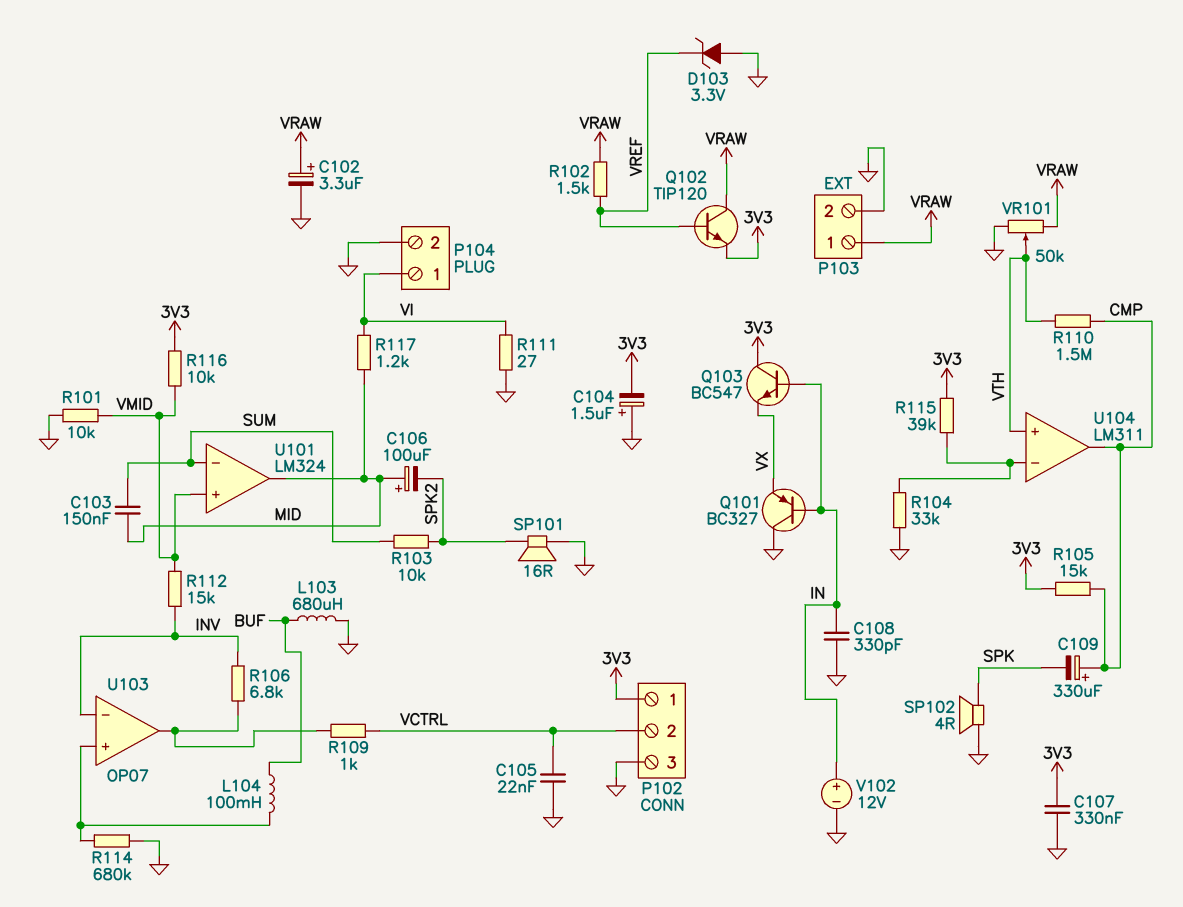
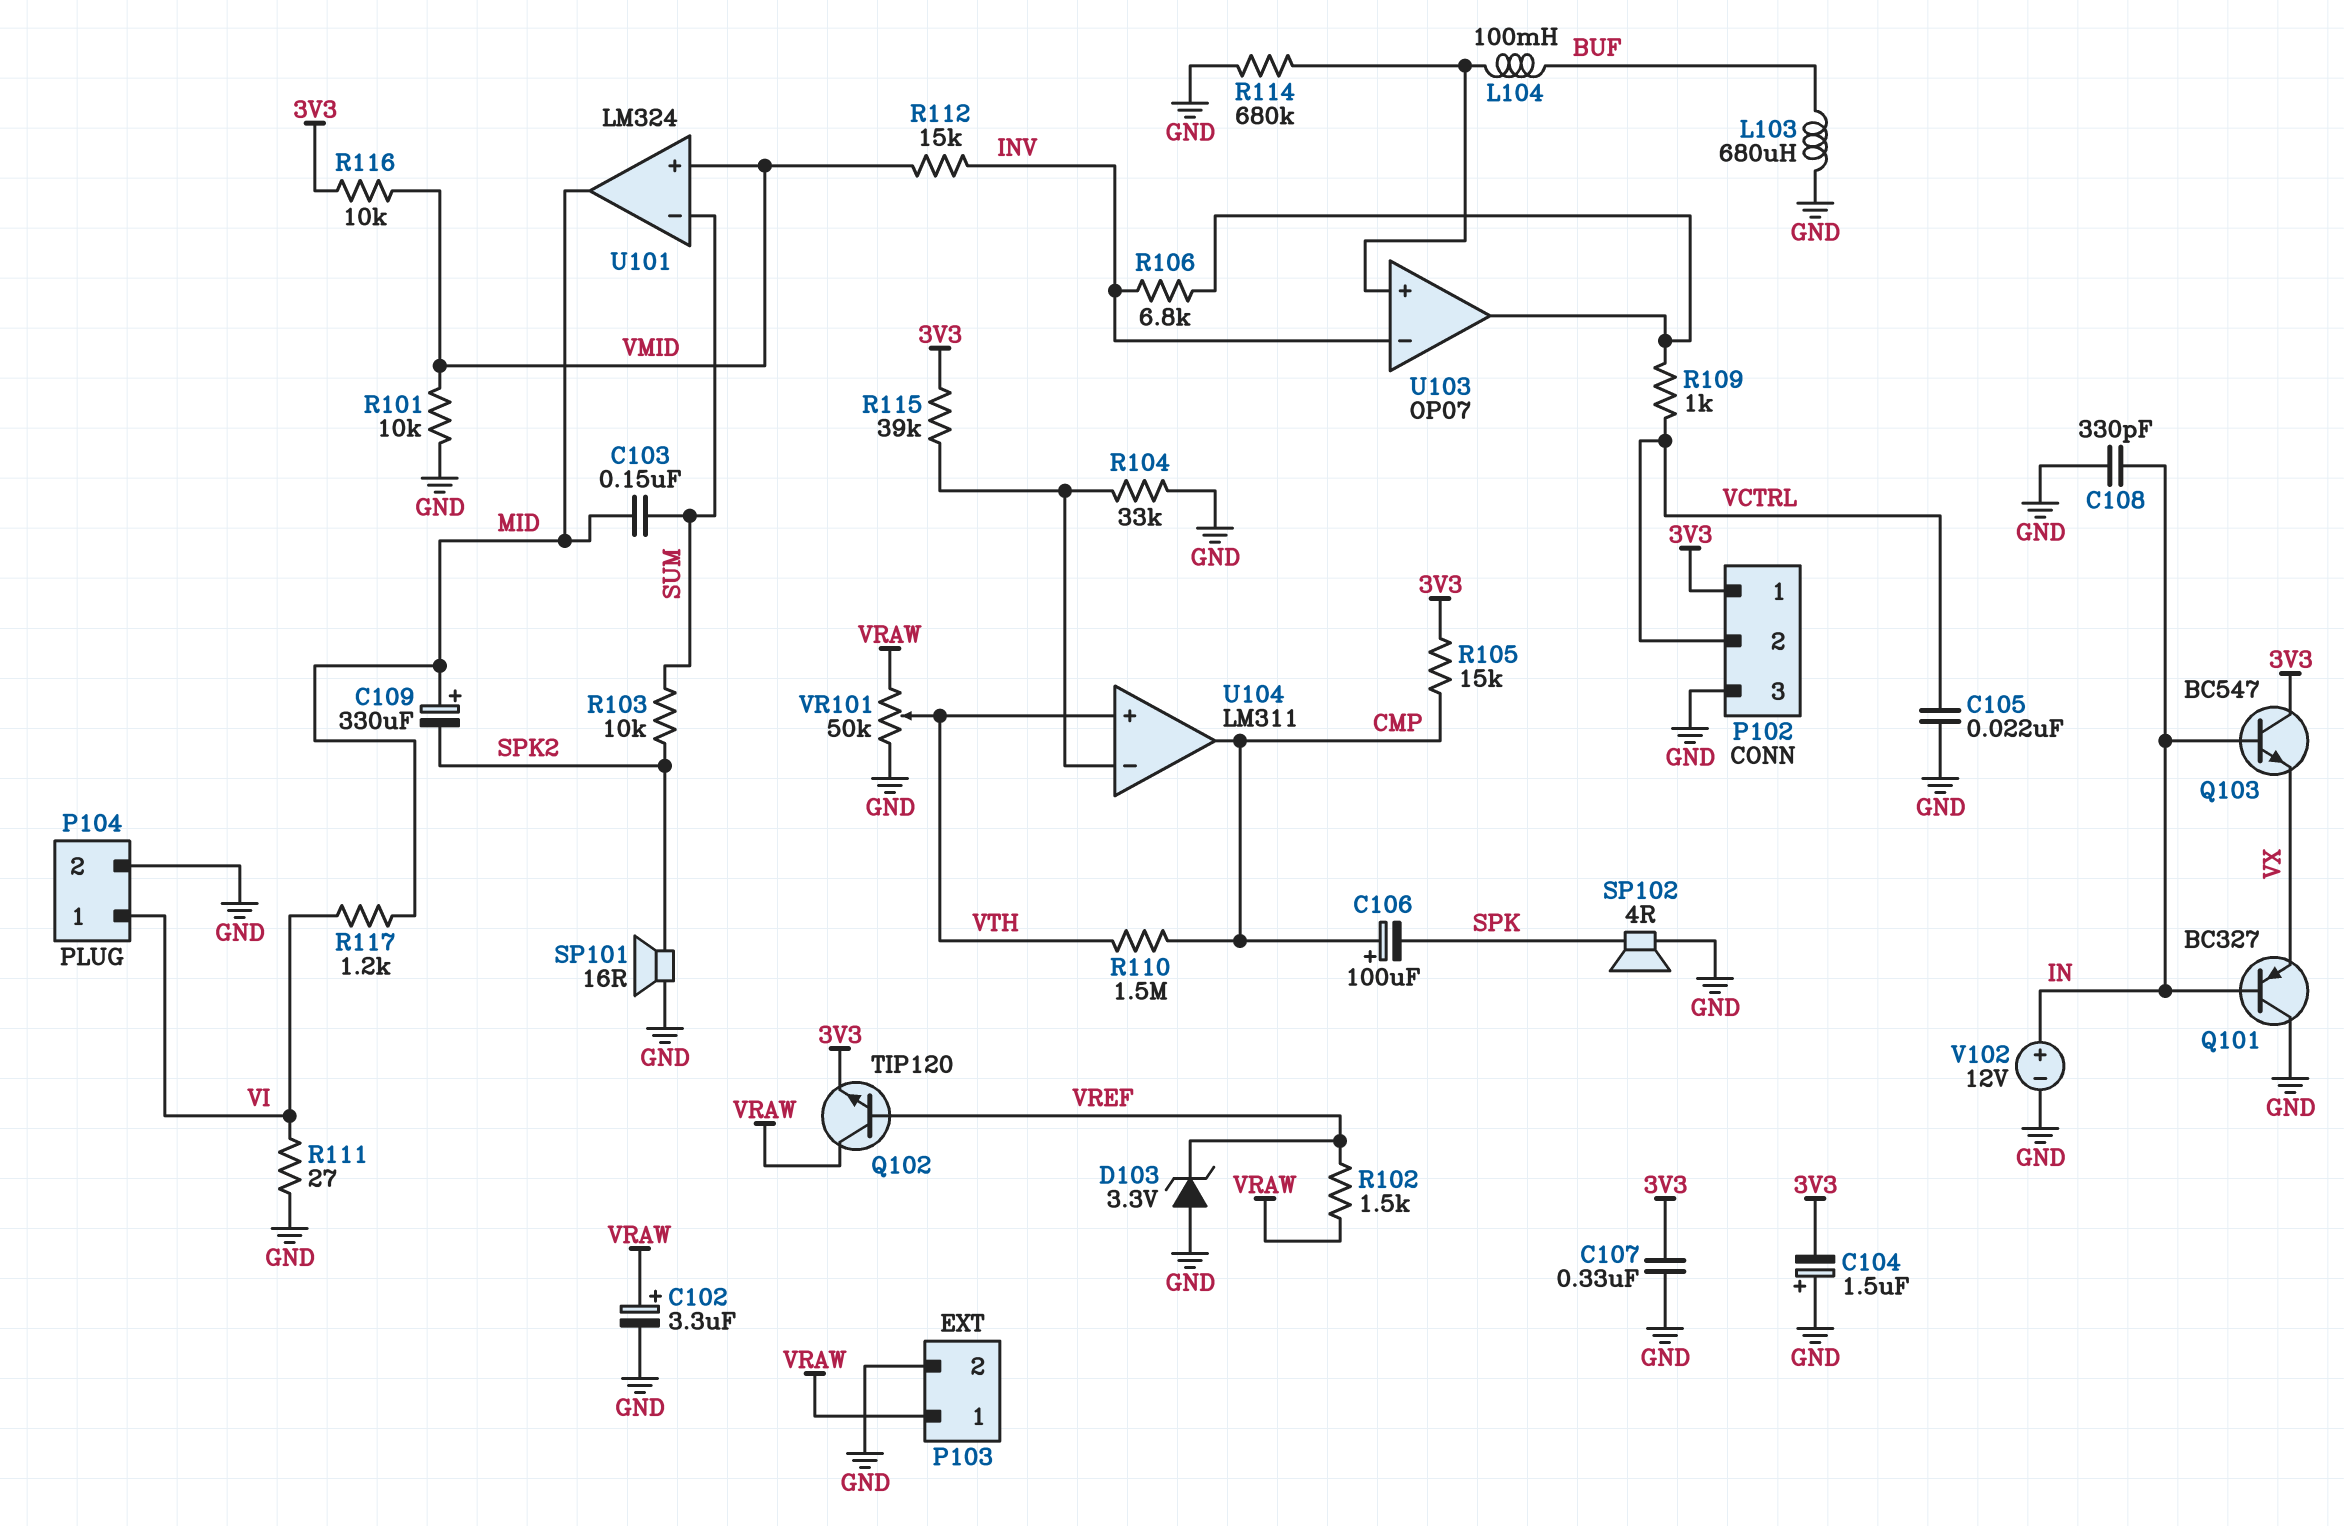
C106: 100uF (plus MID, minus SPK2) -> 100uF (plus CMP, minus SPK)
C109: 330uF (plus CMP, minus SPK) -> 330uF (plus MID, minus SPK2)

